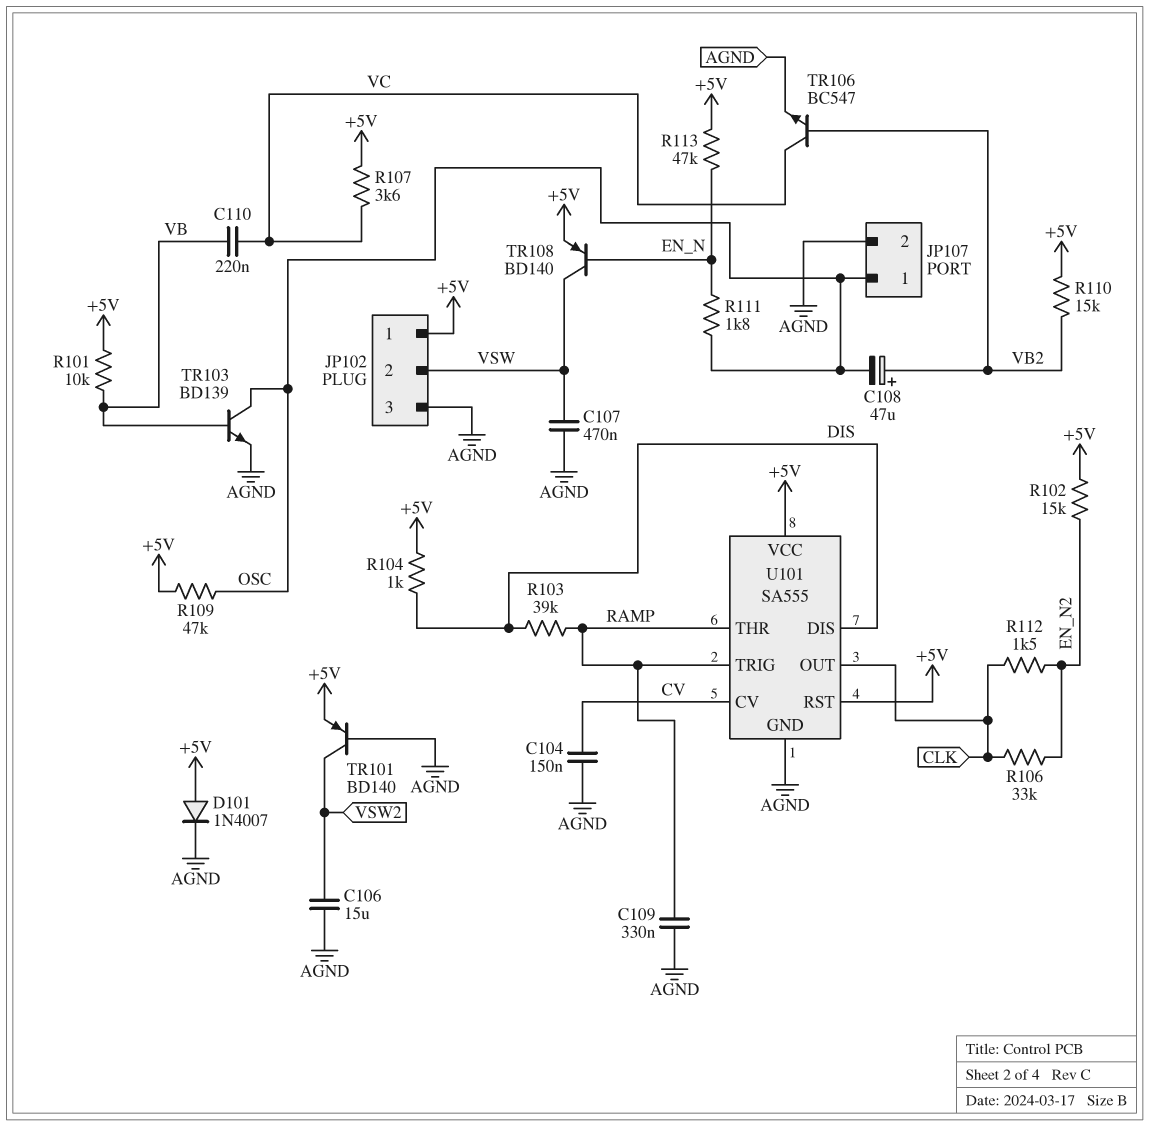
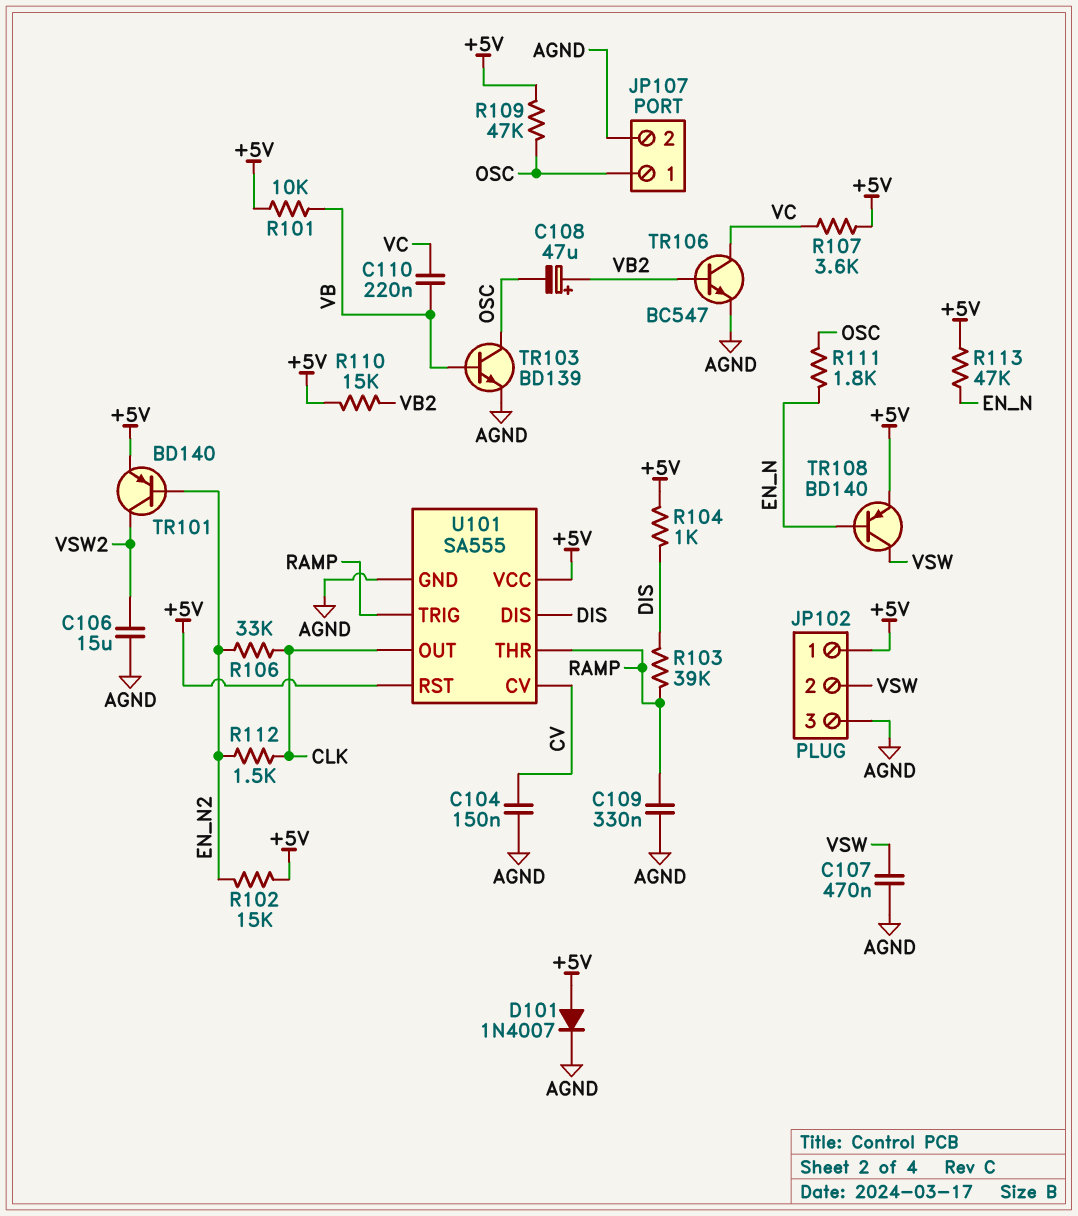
TR101: PNP BD140 (B AGND, C VSW2, E +5V) -> PNP BD140 (B EN_N2, C VSW2, E +5V)

